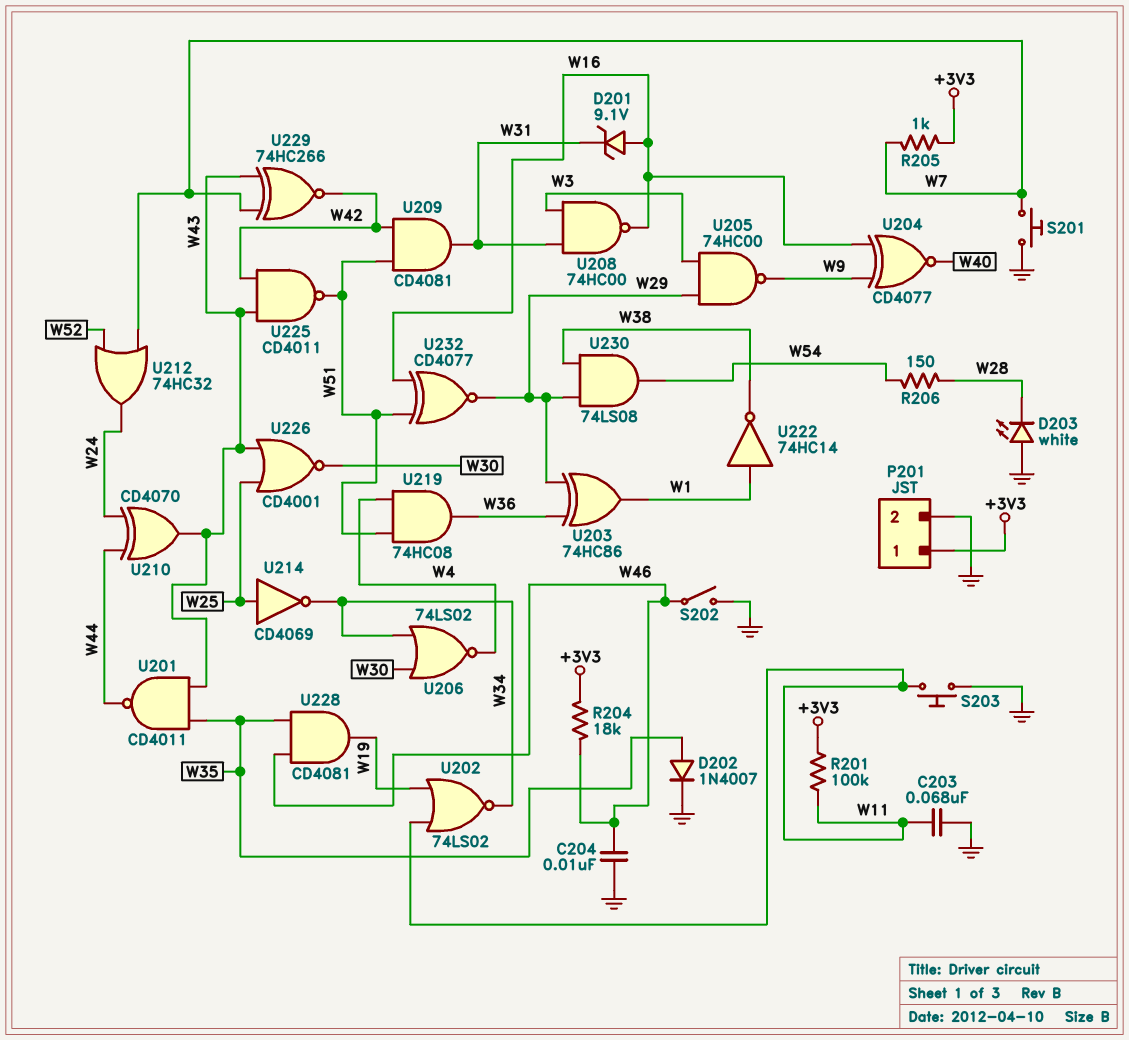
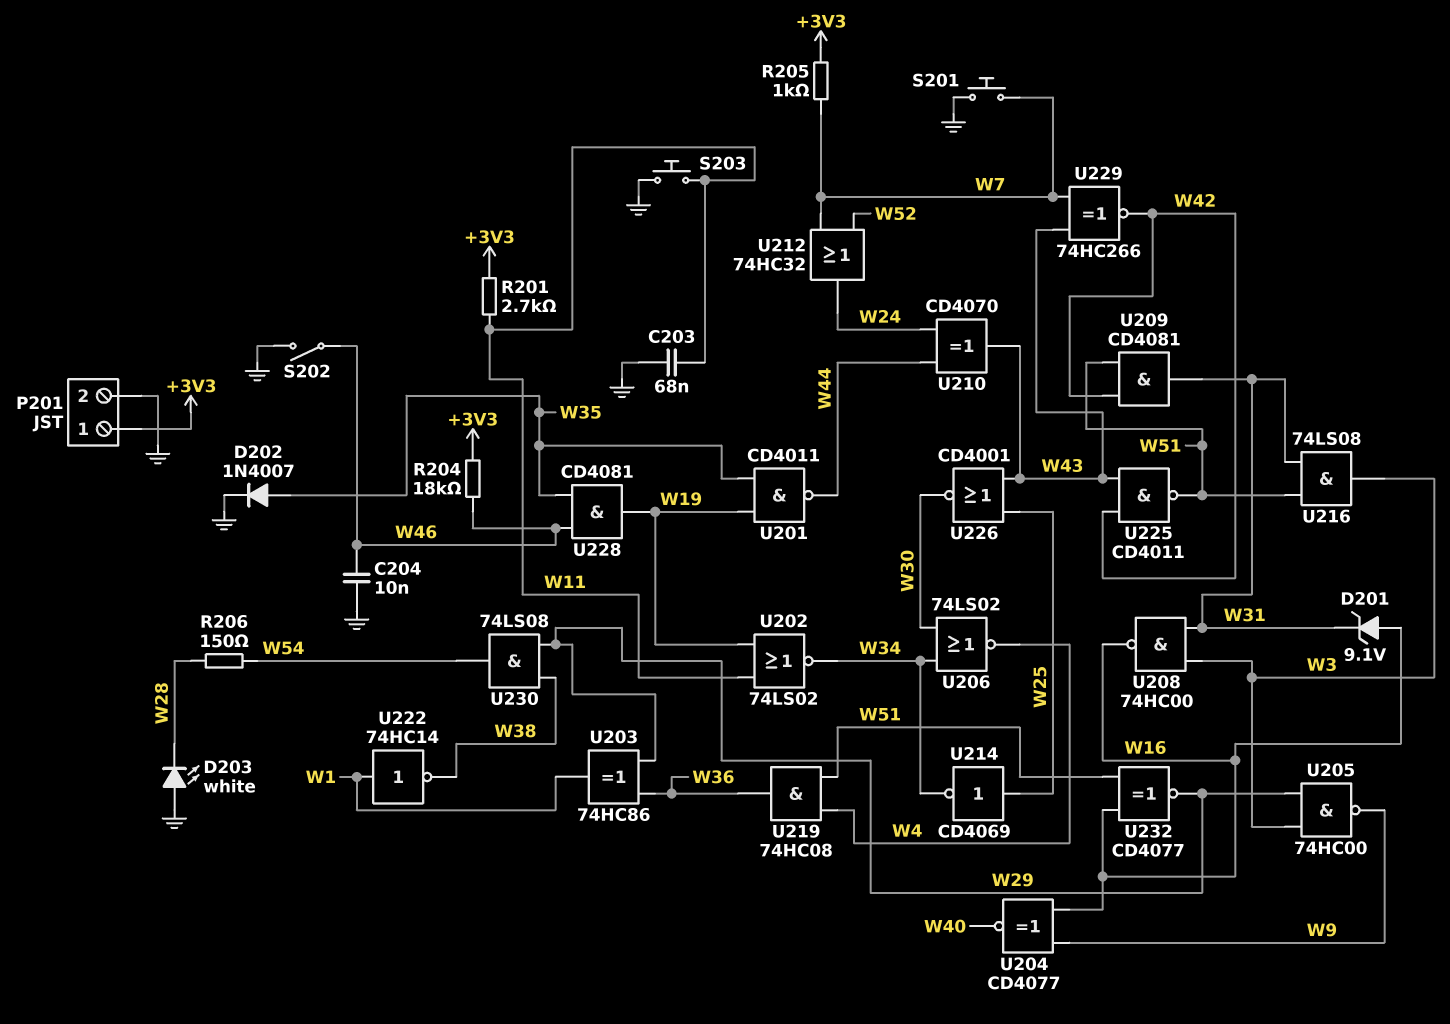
R201: 100k (+3V3, W11) -> 2.7k (+3V3, W11)
U201: NAND CD4011 (in W35, in W43, out W44) -> NAND CD4011 (in W19, in W35, out W44)
U216: none -> AND 74LS08 (in W31, in W51, out W3)

